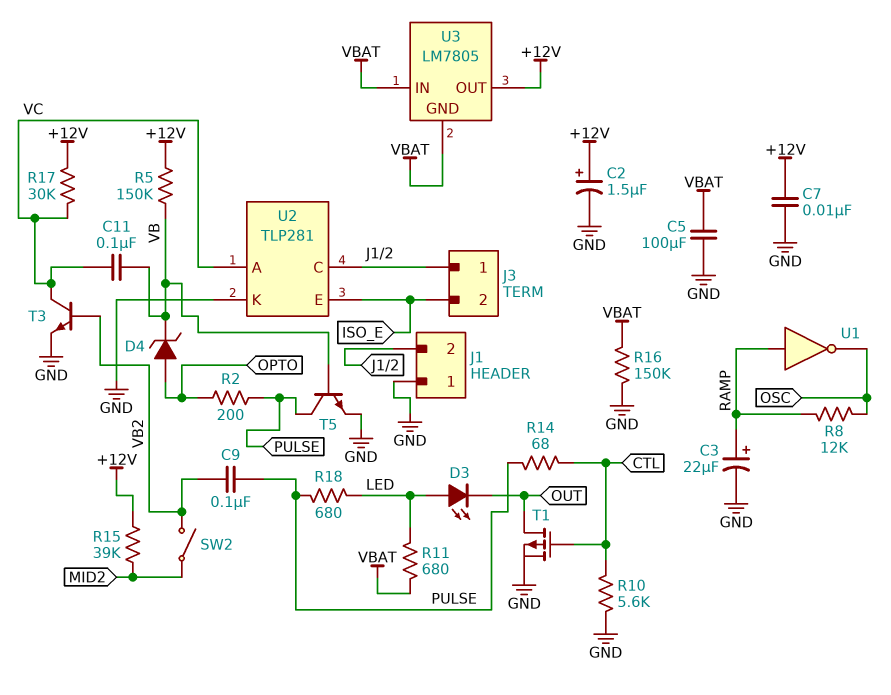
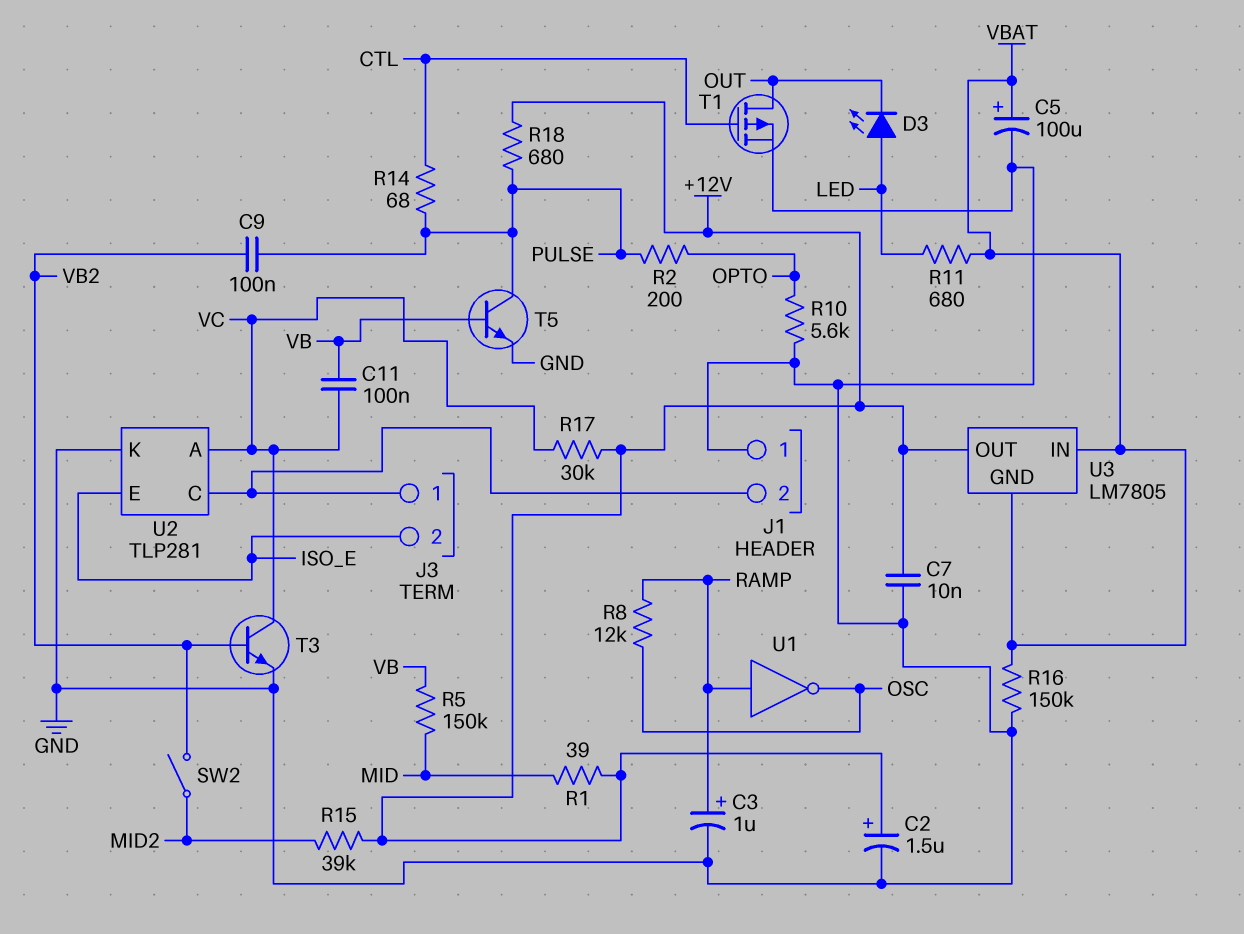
C3: 22uF (plus RAMP, minus GND) -> 1uF (plus RAMP, minus GND)
C5: 100uF (GND, VBAT) -> 100uF (plus VBAT, minus GND)
D4: zener (A OPTO, K VB) -> none
R1: none -> 39 (+12V, MID)
R5: 150k (+12V, VB) -> 150k (MID, VB)
R10: 5.6k (CTL, GND) -> 5.6k (GND, OPTO)
R18: 680 (LED, PULSE) -> 680 (+12V, PULSE)

